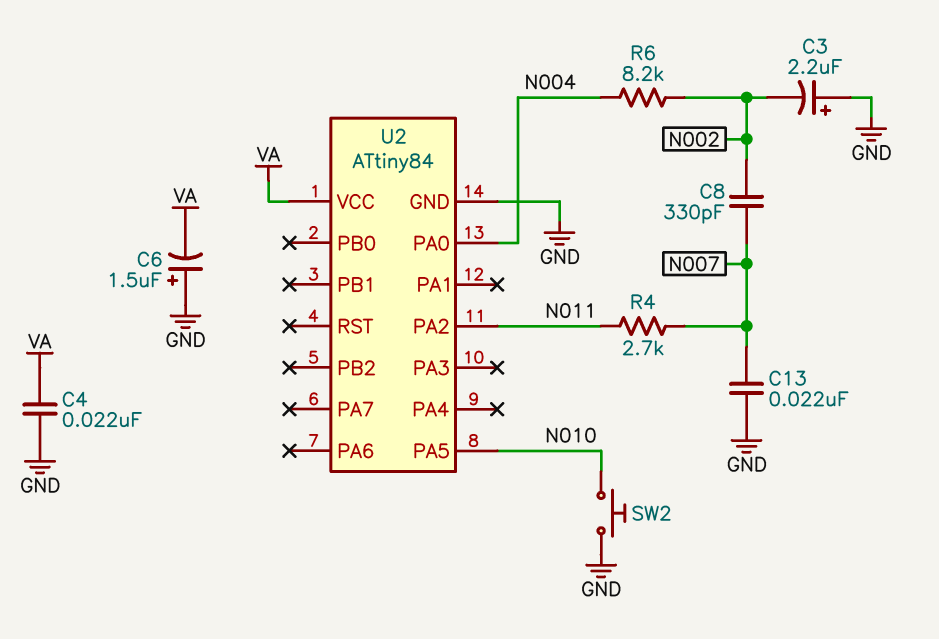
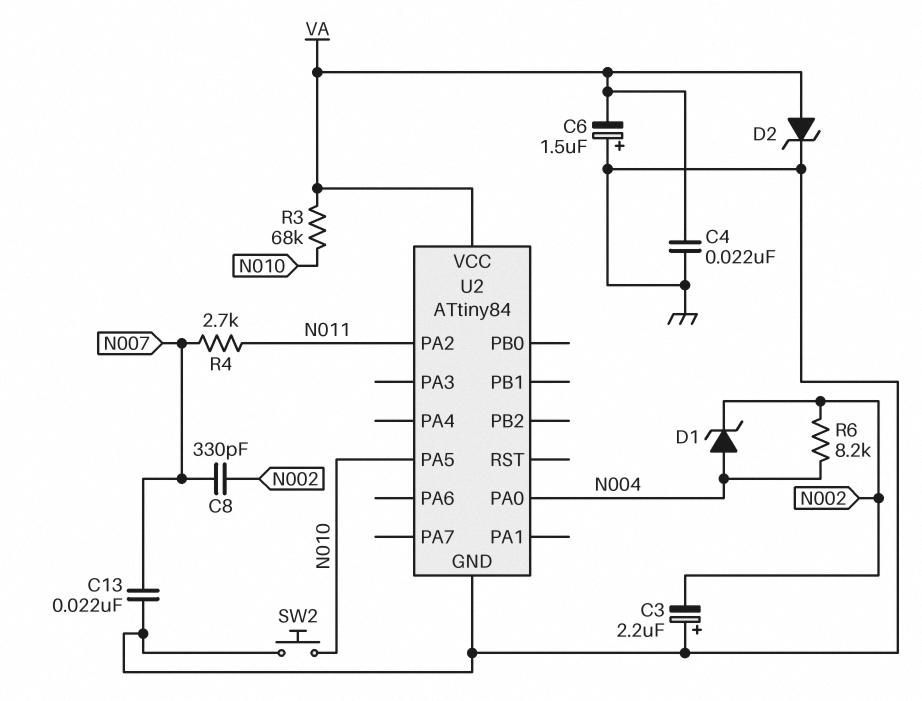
D1: none -> zener (A N004, K N002)
D2: none -> zener (A VA, K GND)
R3: none -> 68k (N010, VA)

